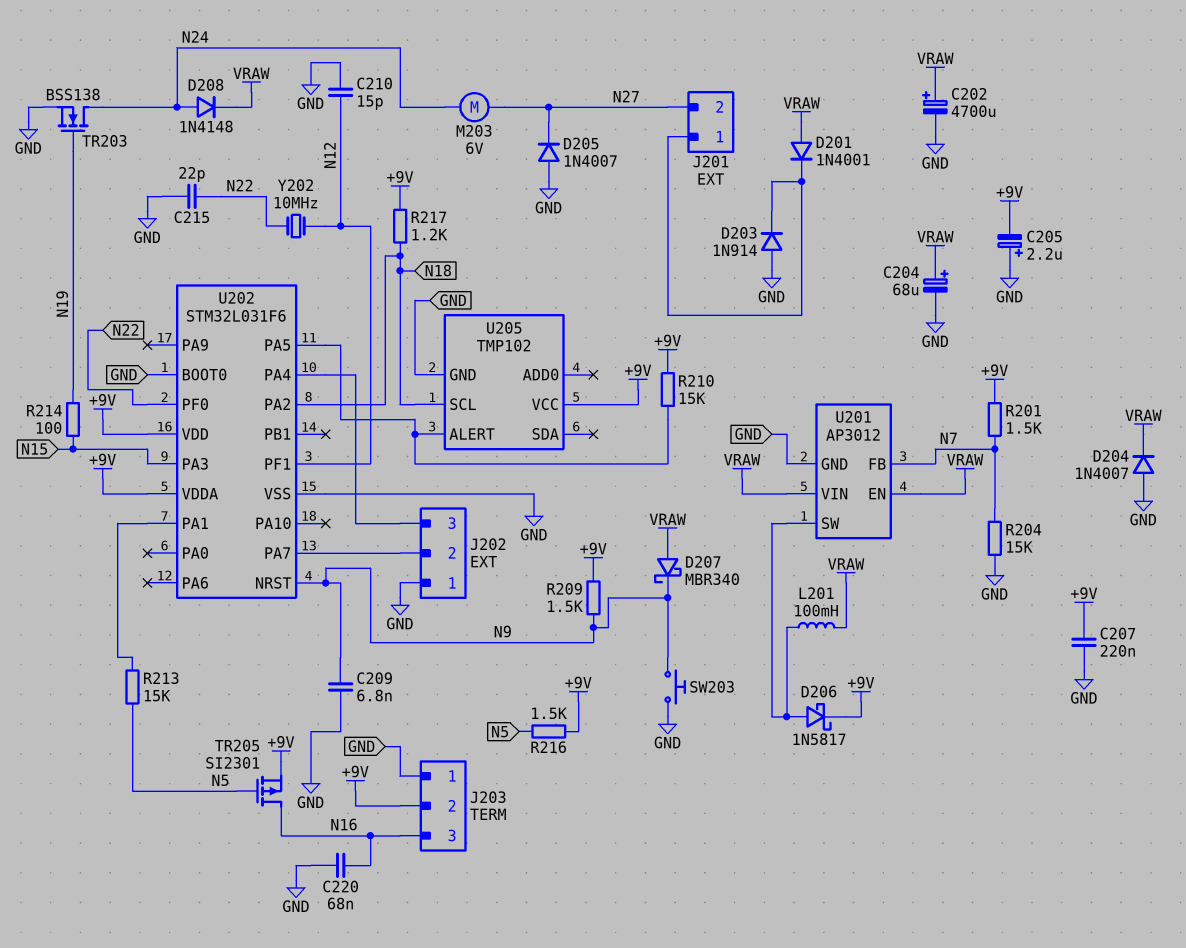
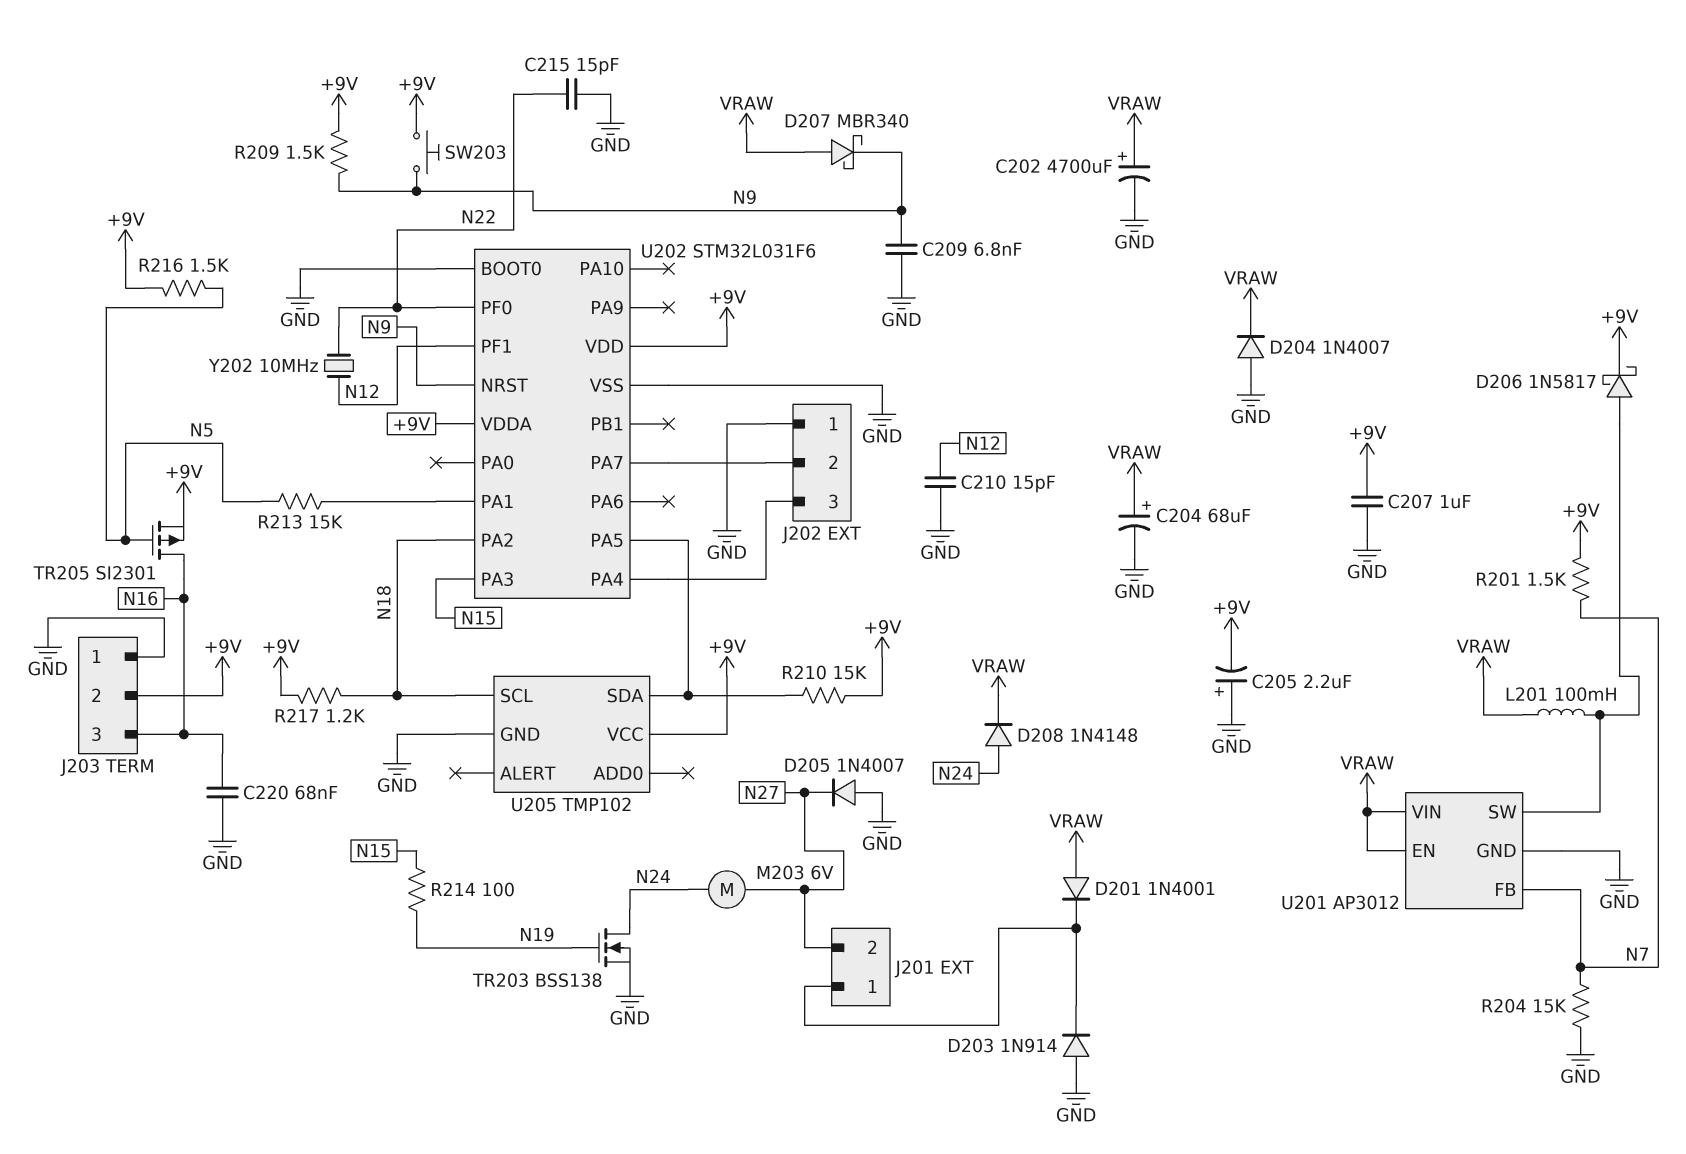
C207: 220nF (+9V, GND) -> 1uF (+9V, GND)
C215: 22pF (GND, N22) -> 15pF (GND, N22)
SW203: button (GND, N9) -> button (+9V, N9)
U205 pin ALERT: U202/PA5 -> none
U205 pin SDA: none -> U202/PA5

